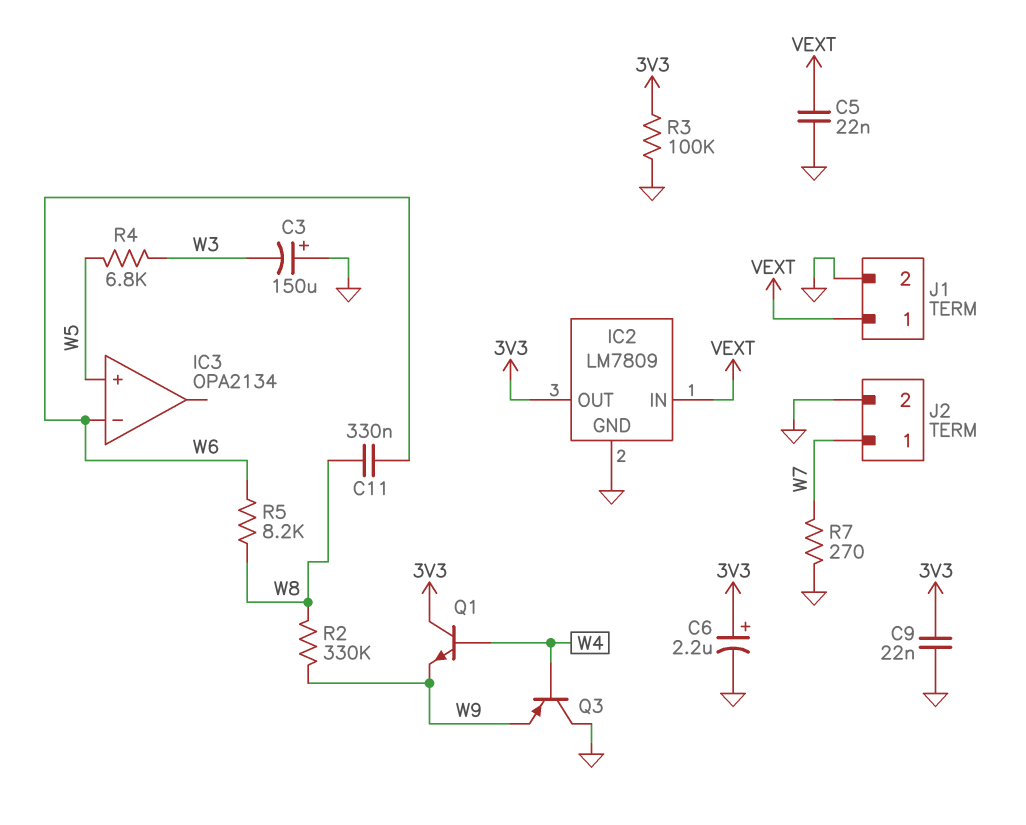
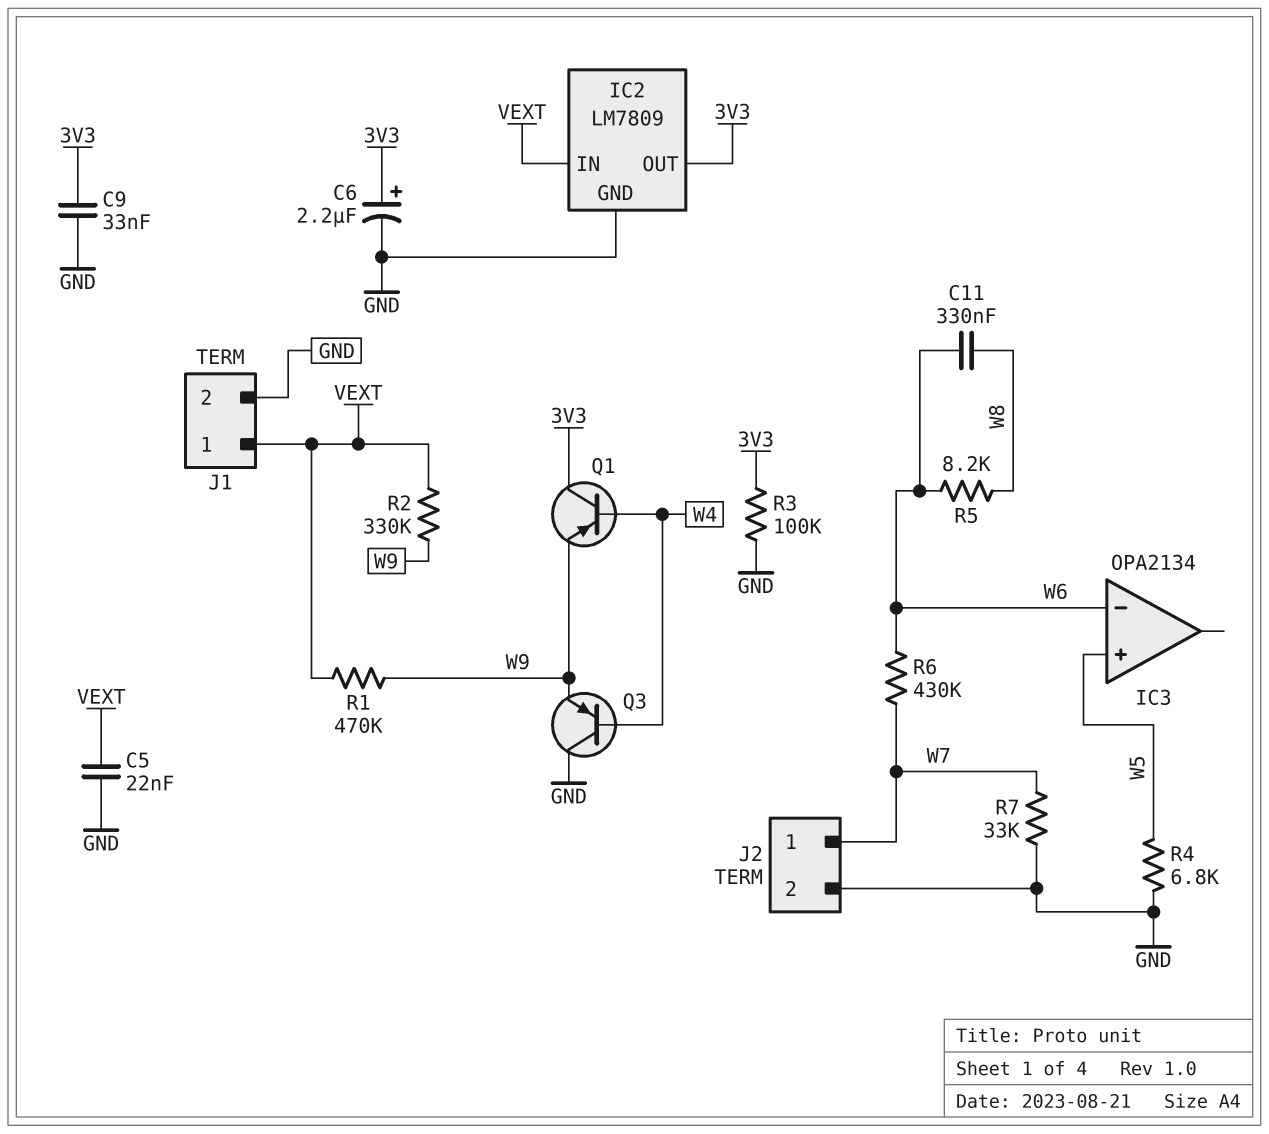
C3: 150uF (plus GND, minus W3) -> none
C9: 22nF (3V3, GND) -> 33nF (3V3, GND)
Q1: NPN (B W4, C 3V3, E W9) -> PNP (B W4, C 3V3, E W9)
R1: none -> 470k (VEXT, W9)
R2: 330k (W8, W9) -> 330k (VEXT, W9)
R4: 6.8k (W3, W5) -> 6.8k (GND, W5)
R6: none -> 430k (W6, W7)
R7: 270 (GND, W7) -> 33k (GND, W7)

